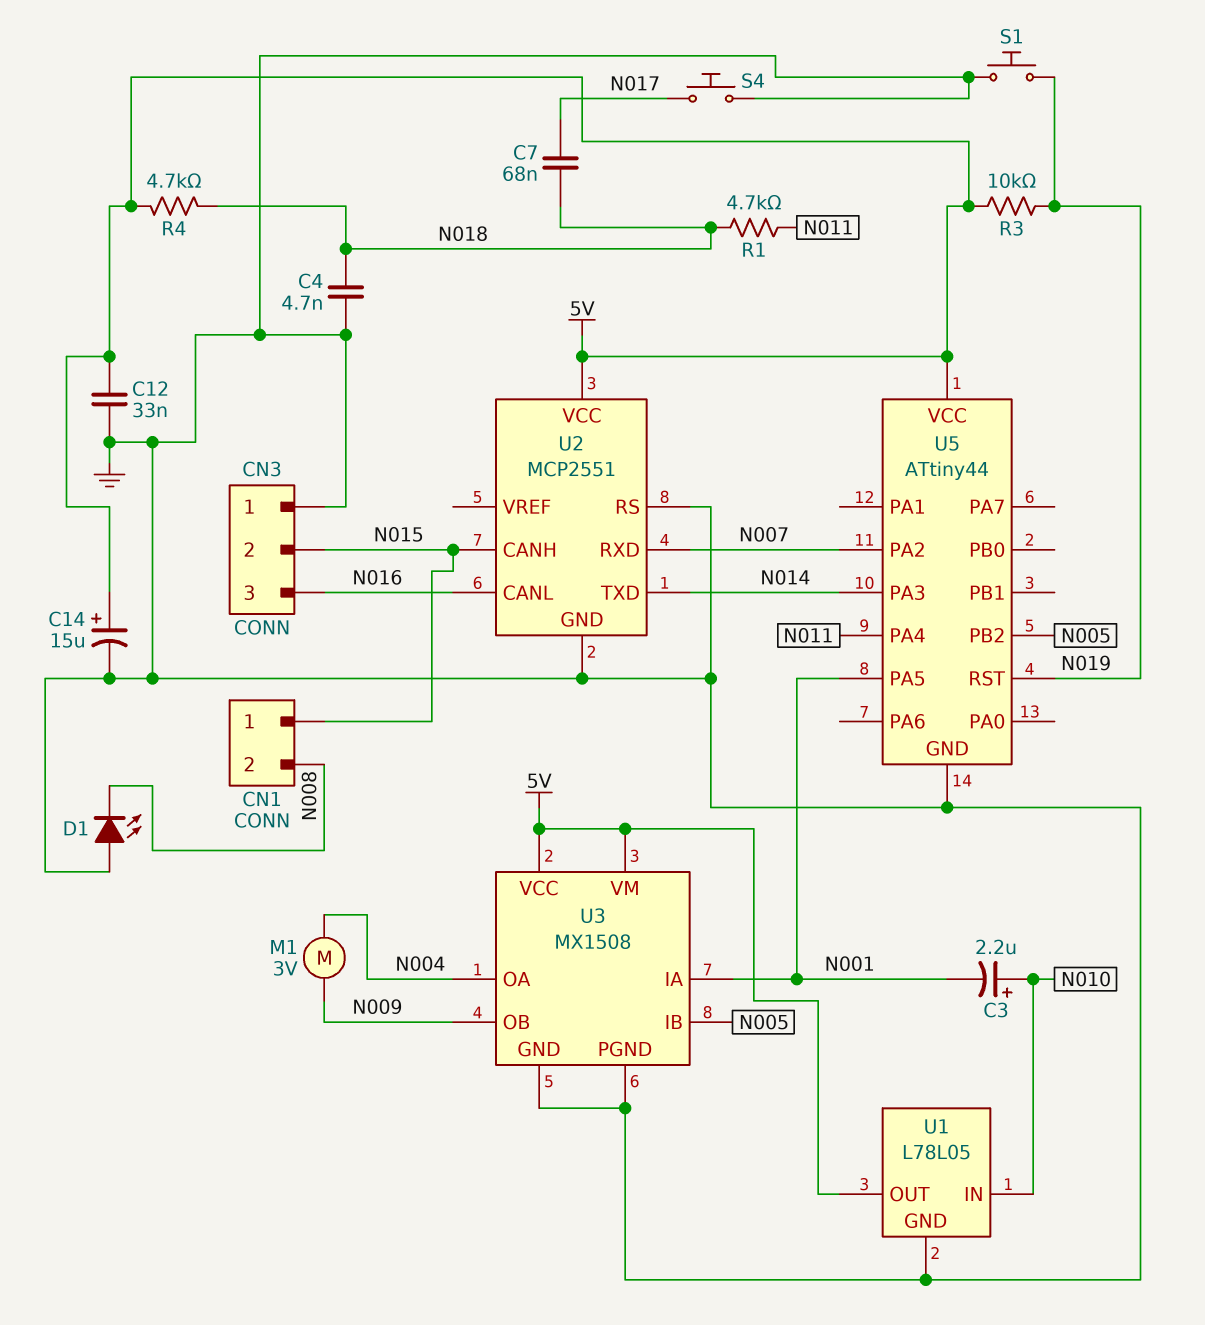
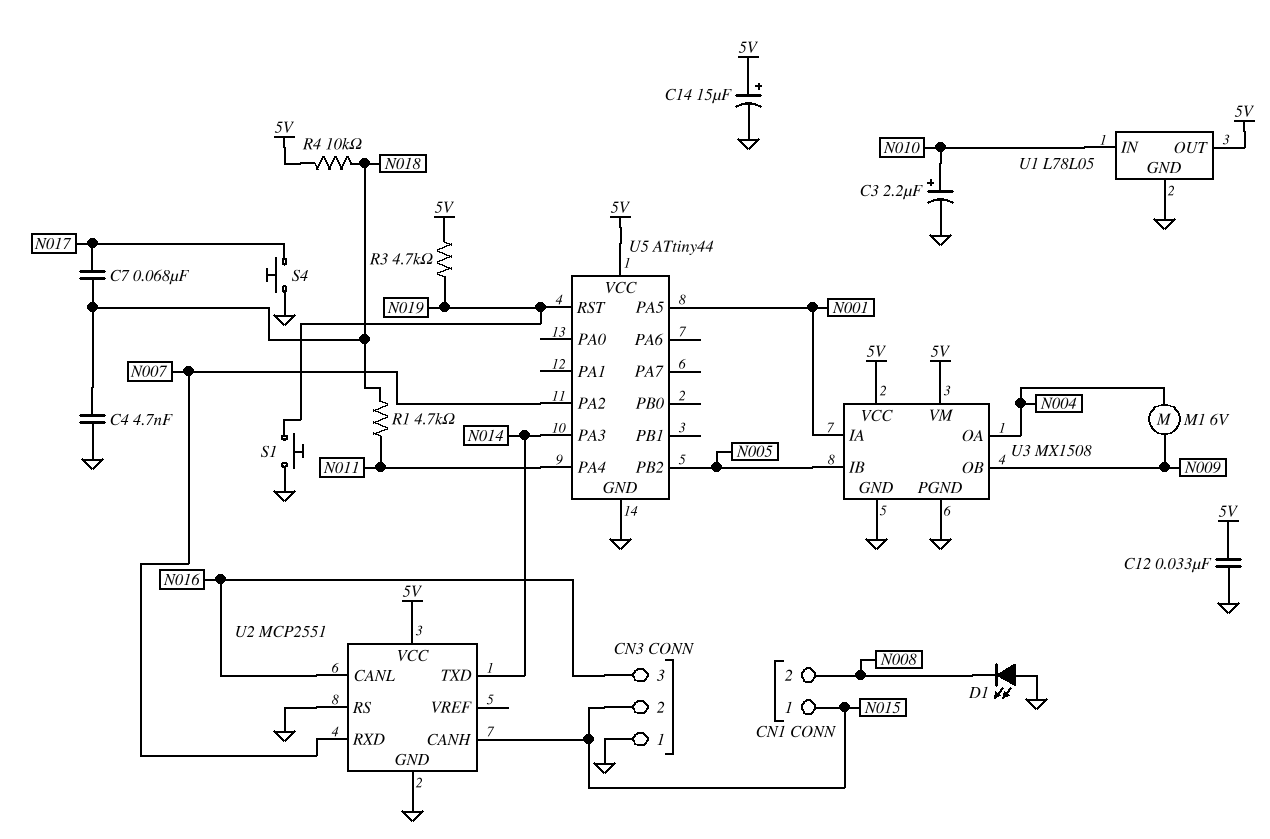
C3: 2.2uF (plus N010, minus N001) -> 2.2uF (plus N010, minus GND)
M1: motor 3V (N004, N009) -> motor 6V (N004, N009)
R3: 10k (5V, N019) -> 4.7k (5V, N019)
R4: 4.7k (5V, N018) -> 10k (5V, N018)

